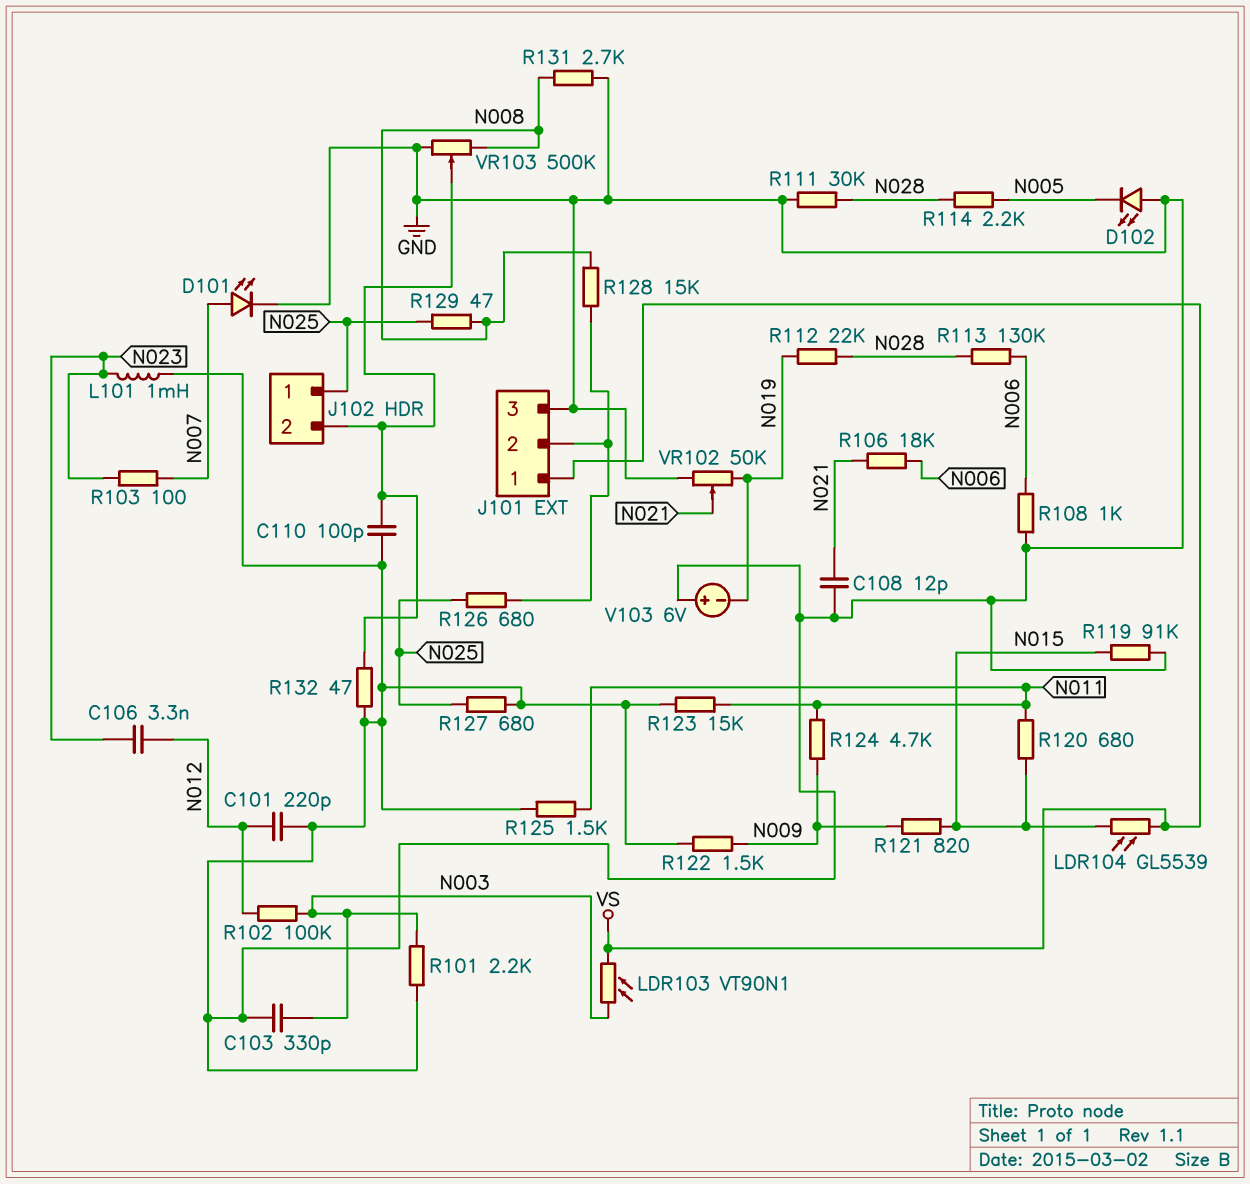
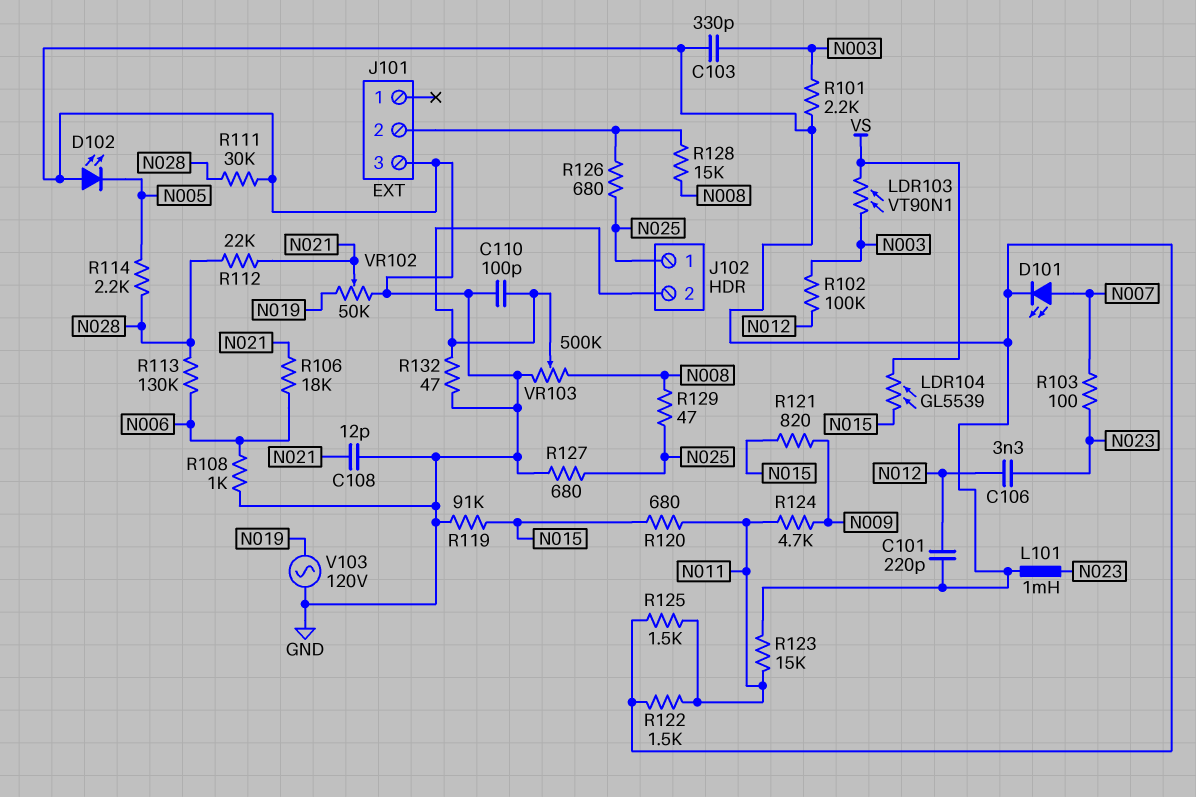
J101 pin 1: VS -> none
R112: 22k (N019, N028) -> 22k (N021, N028)
R122: 1.5k (GND, N009) -> 1.5k (GND, N011)
R131: 2.7k (GND, N008) -> none
V103: 6V (plus GND, minus N019) -> AC 120V (GND, N019)

